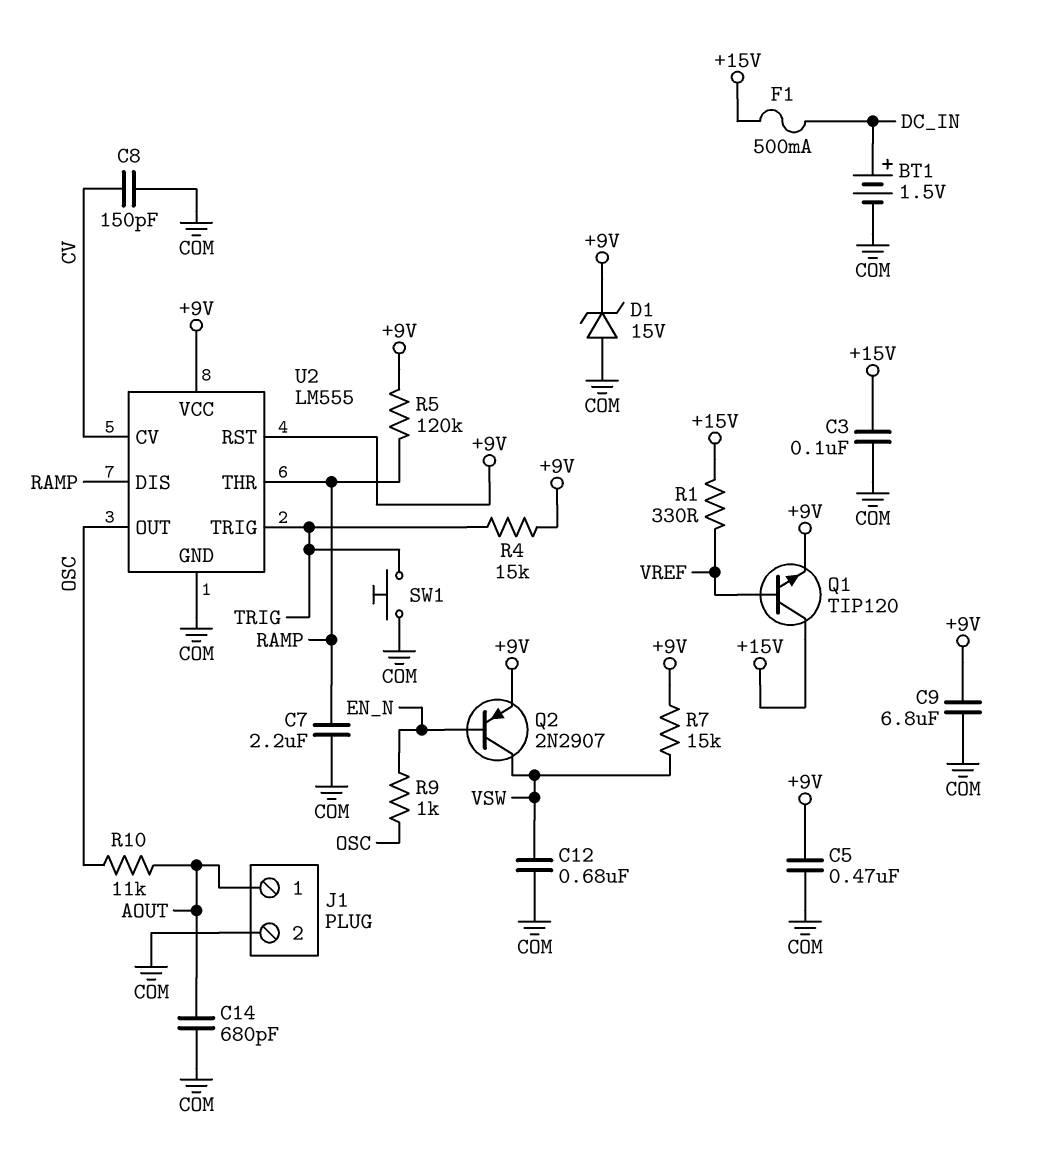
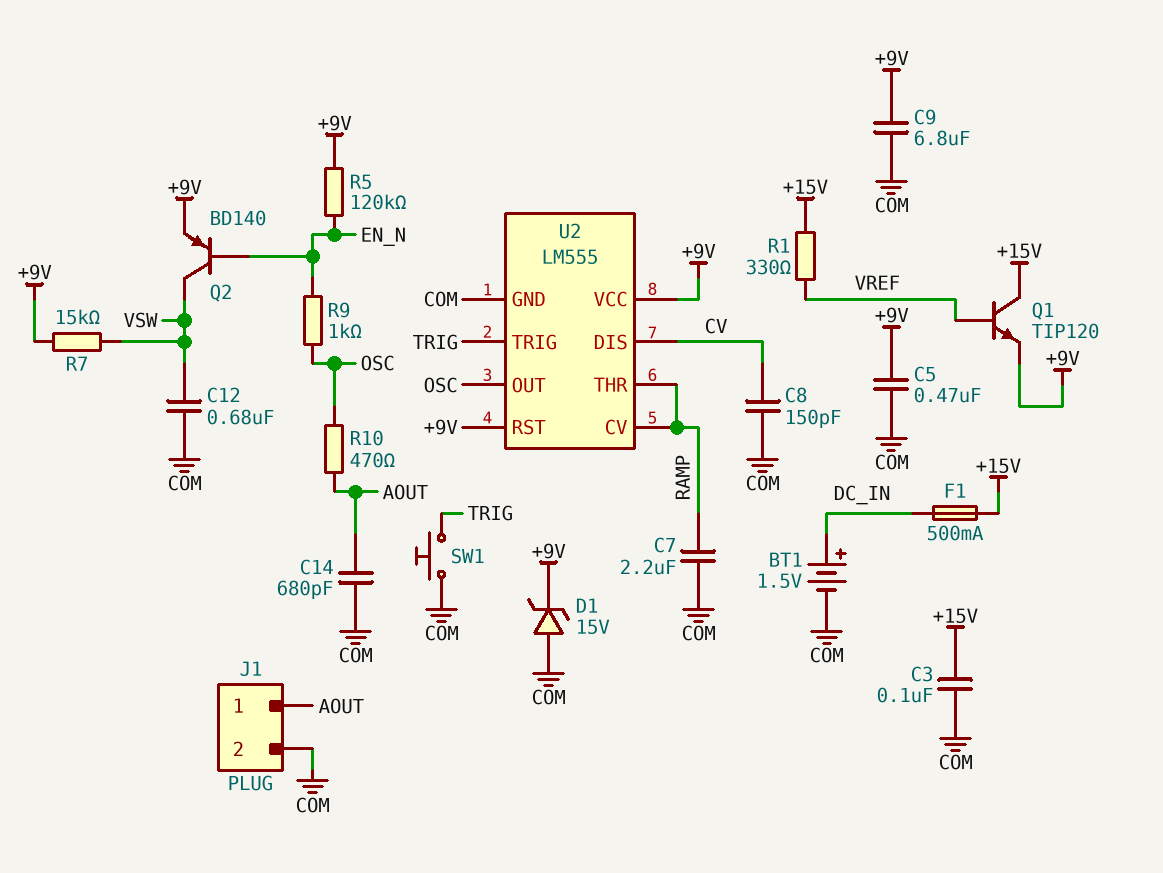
Q2: PNP 2N2907 (B EN_N, C VSW, E +9V) -> PNP BD140 (B EN_N, C VSW, E +9V)
R4: 15k (+9V, TRIG) -> none
R5: 120k (+9V, RAMP) -> 120k (+9V, EN_N)
R10: 11k (AOUT, OSC) -> 470 (AOUT, OSC)
U2 pin CV: CV -> RAMP
U2 pin DIS: RAMP -> CV

